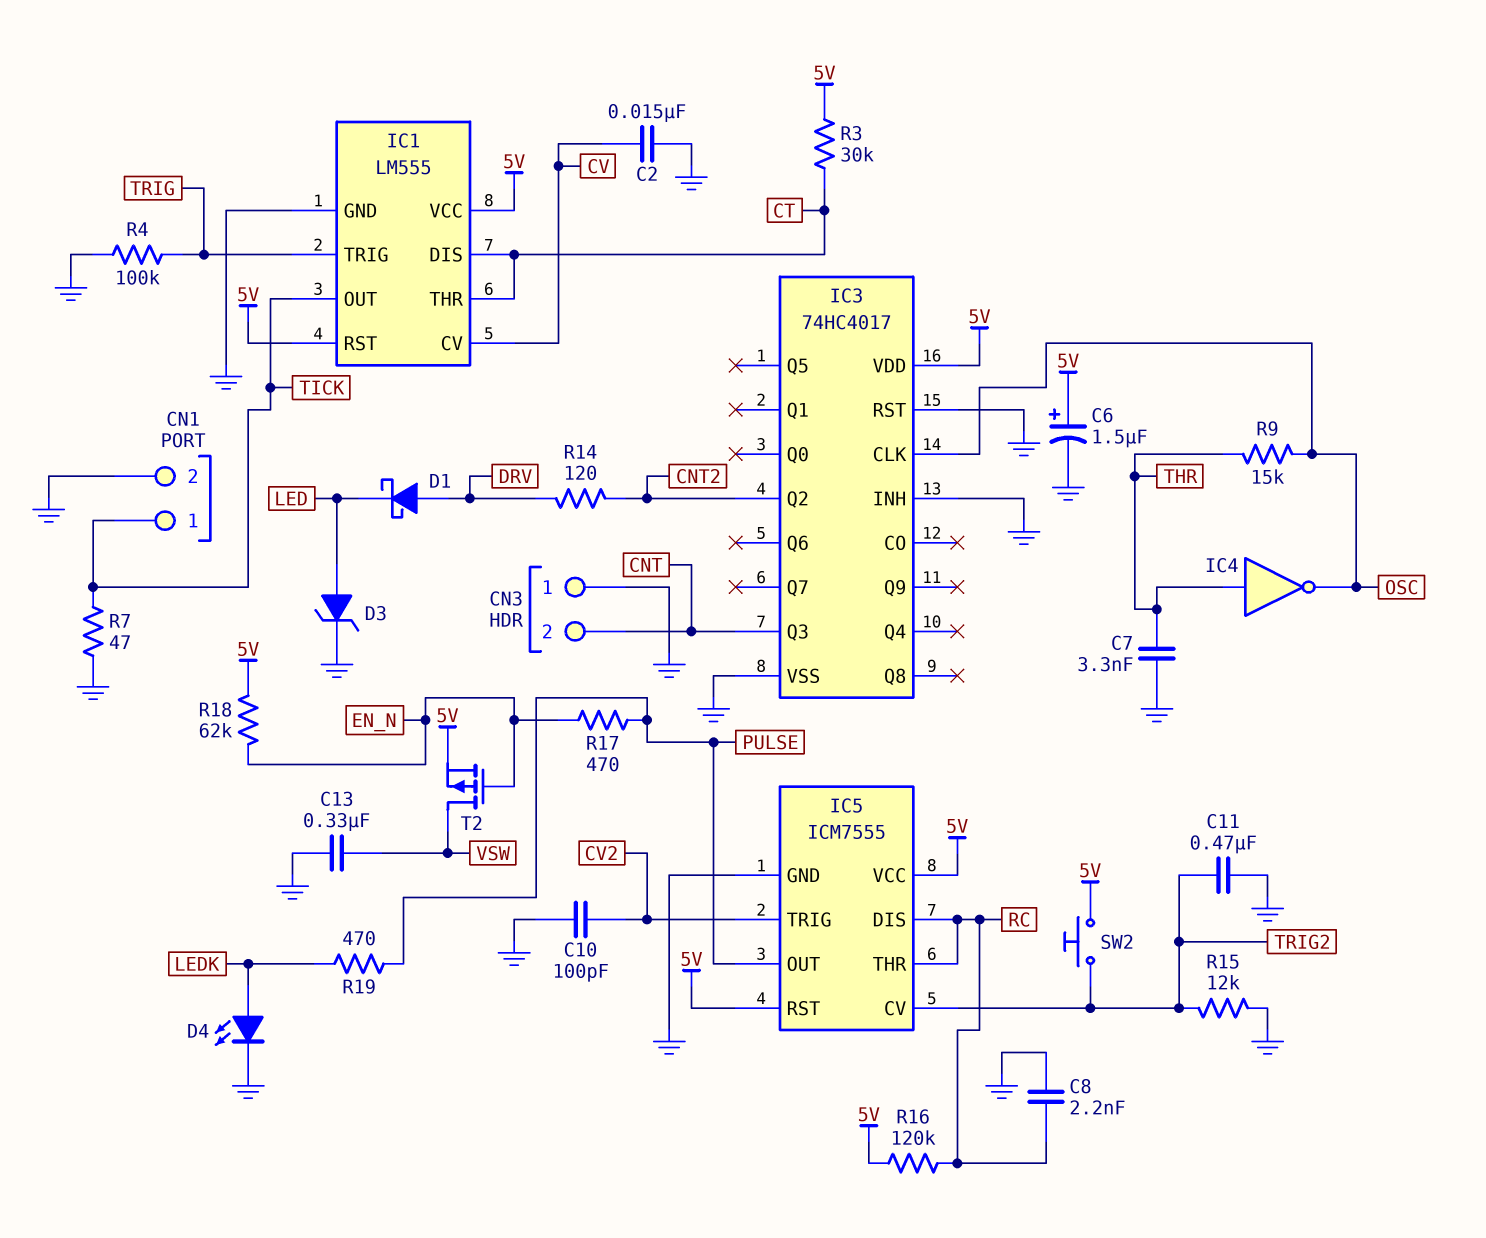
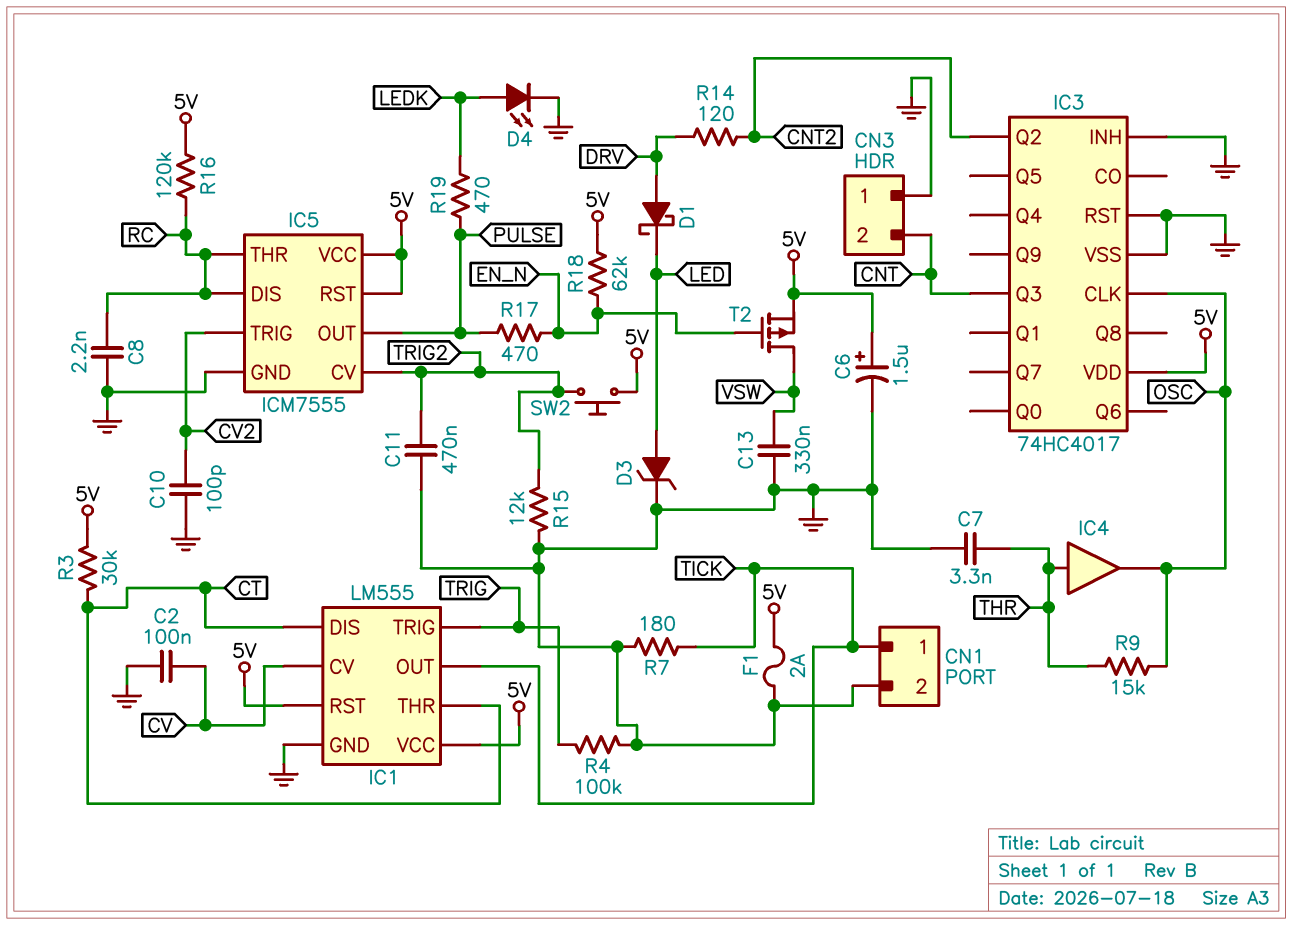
C2: 15nF (CV, GND) -> 100nF (CV, GND)
F1: none -> 2A (5V, GND)
IC4: NOT (in THR, out OSC) -> buffer (in THR, out OSC)
R7: 47 (GND, TICK) -> 180 (GND, TICK)

